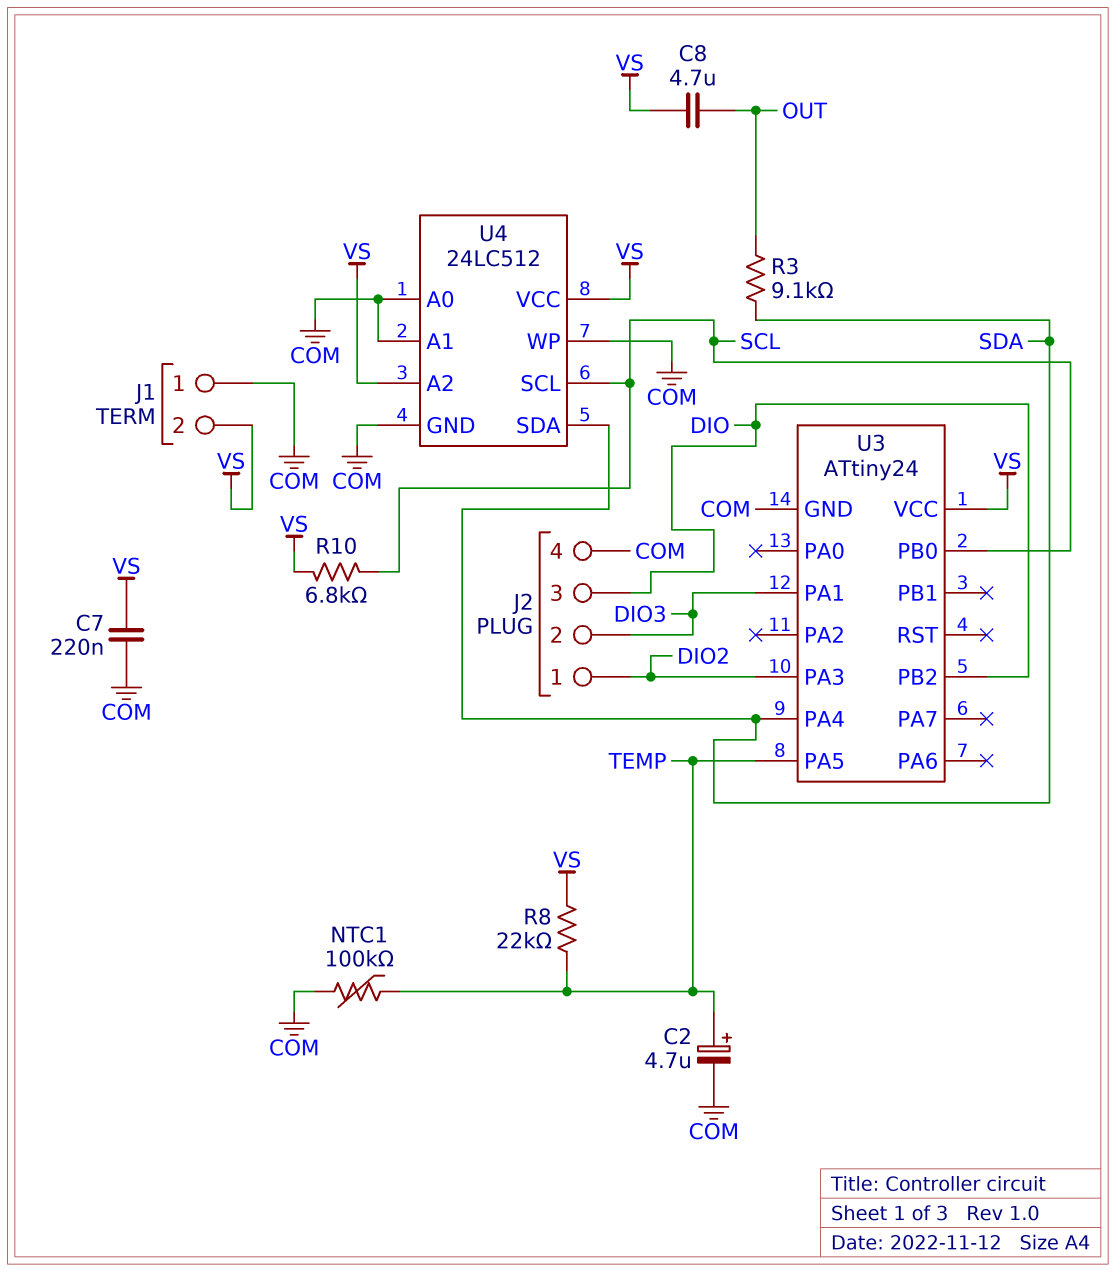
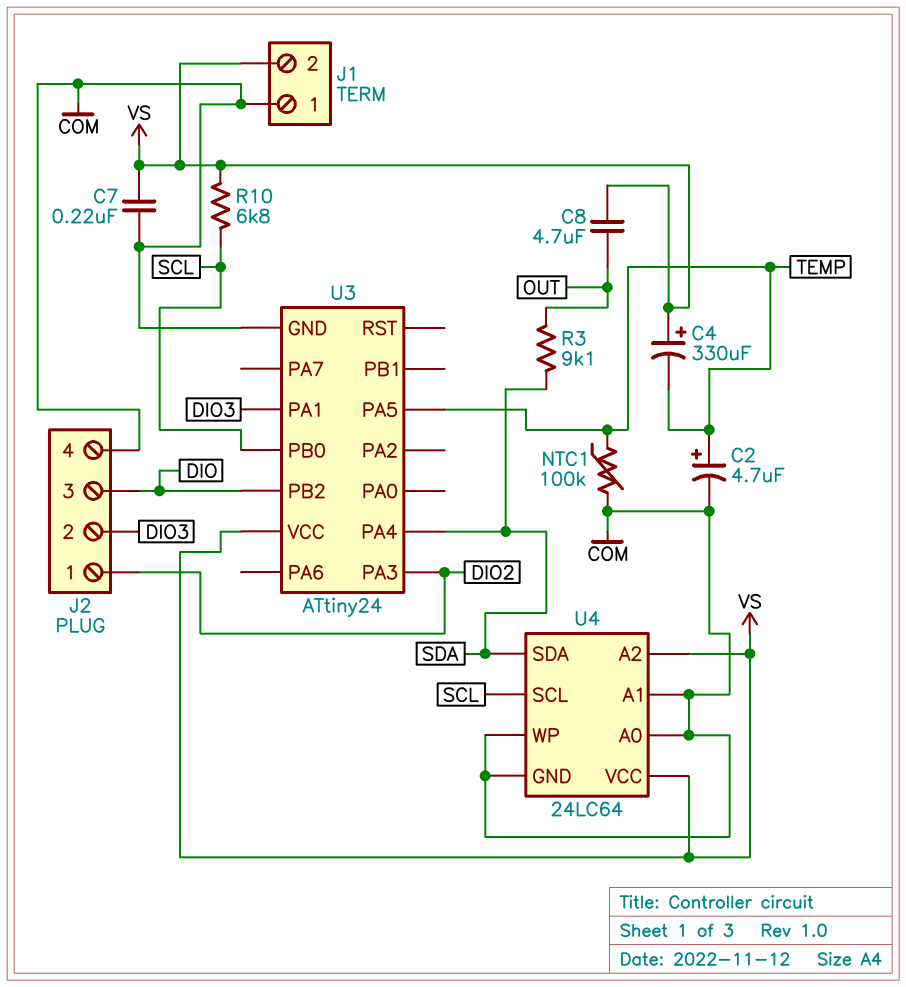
C4: none -> 330uF (plus VS, minus TEMP)
R8: 22k (TEMP, VS) -> none
U4: 24LC512 -> 24LC64

